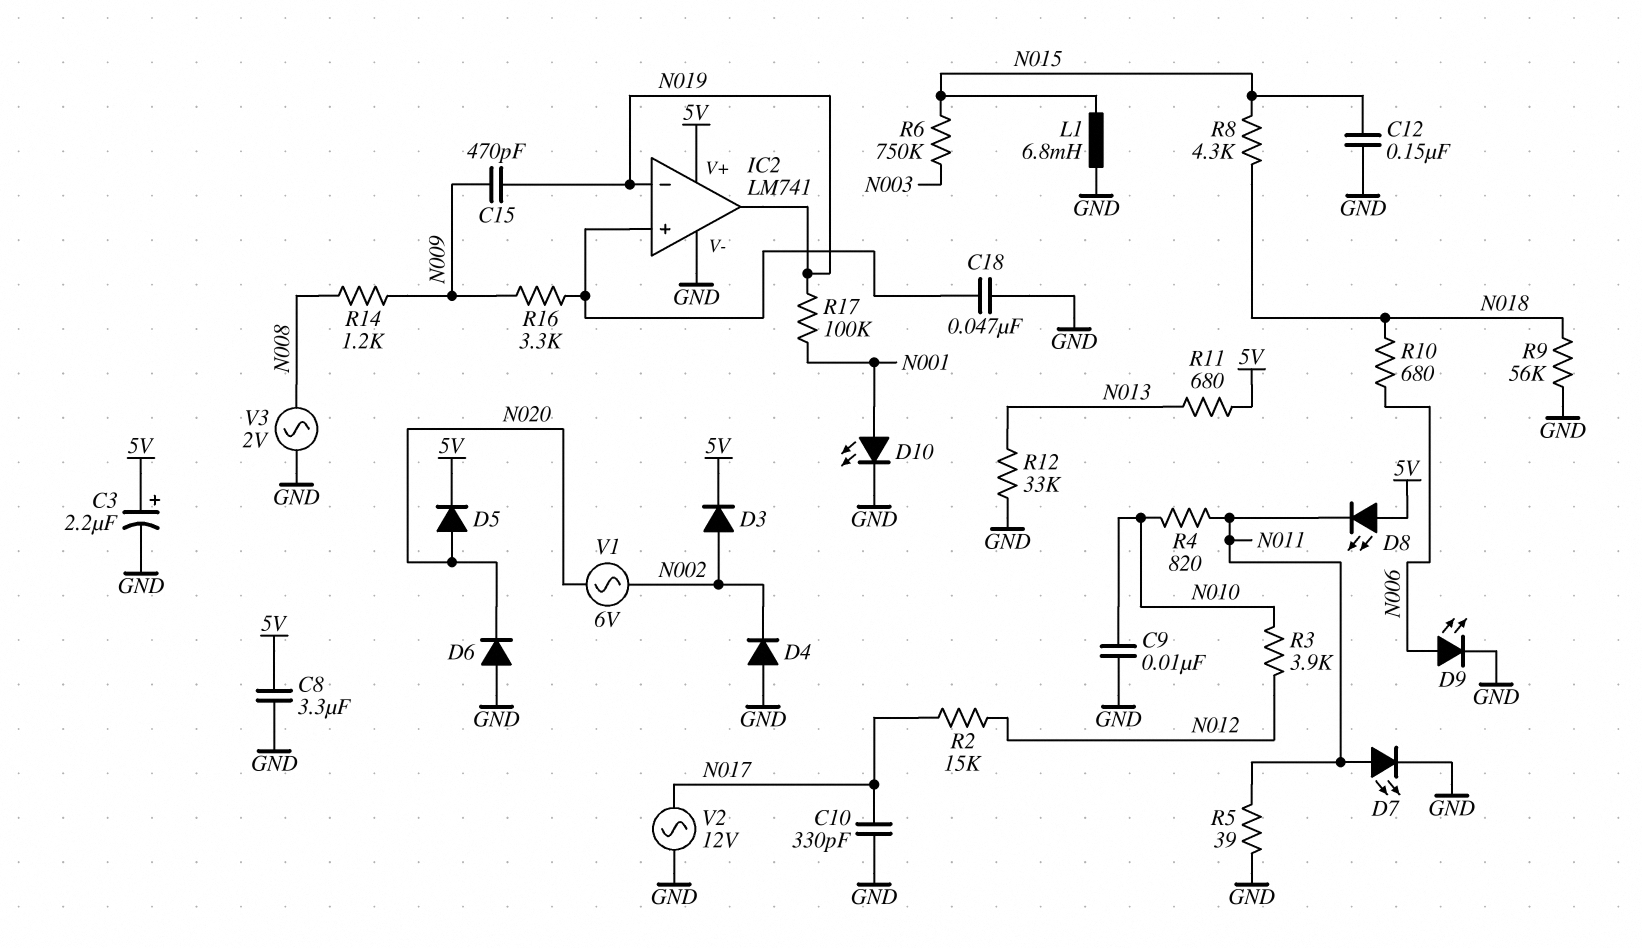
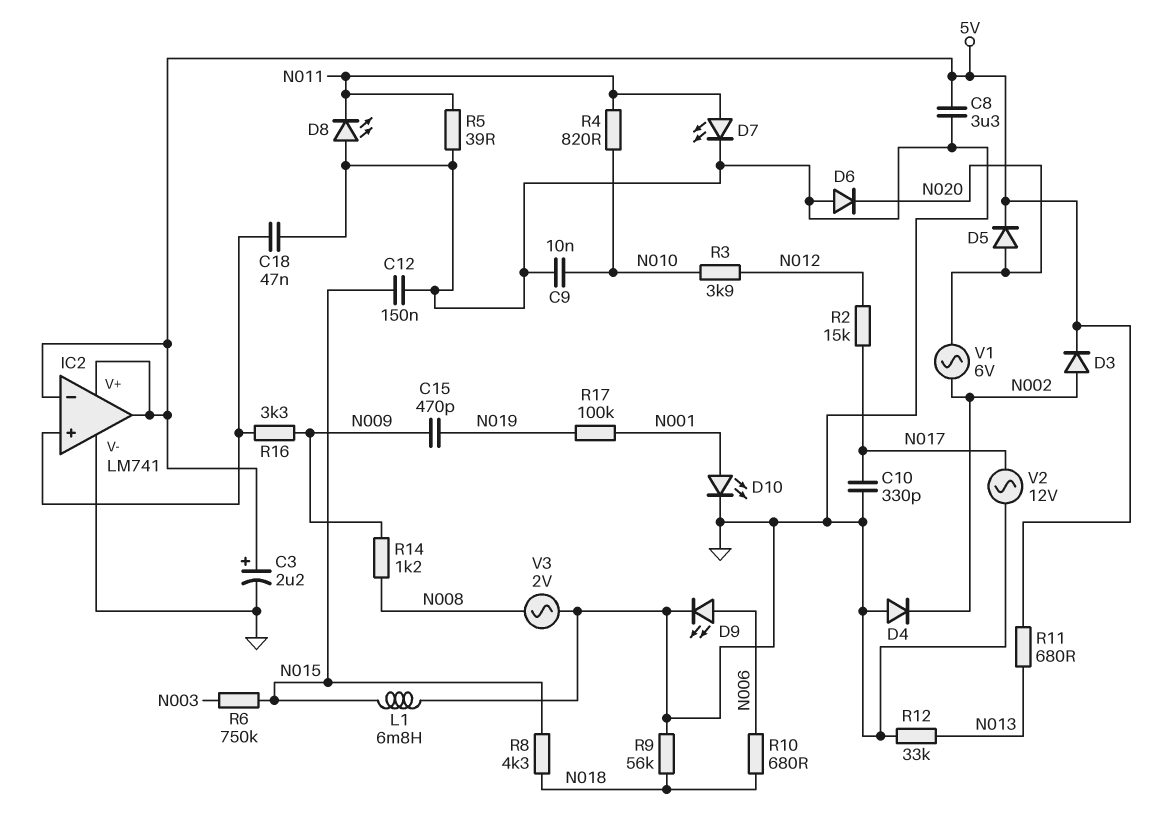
D8: LED (A 5V, K N011) -> LED (A GND, K N011)
IC2 pin in-: N019 -> 5V
IC2 pin out: N019 -> 5V

